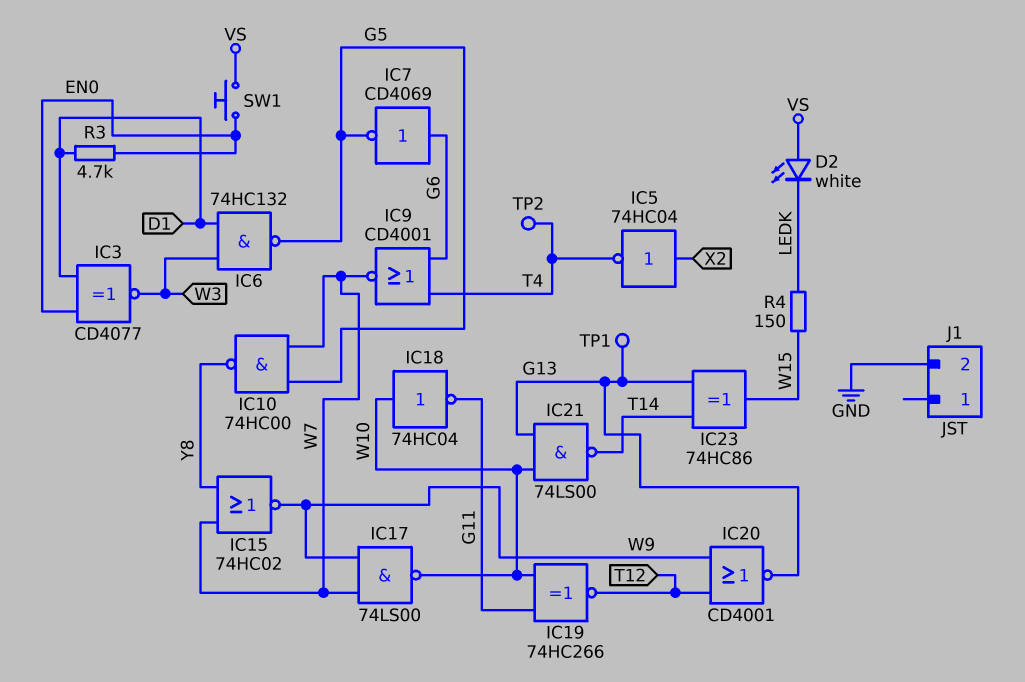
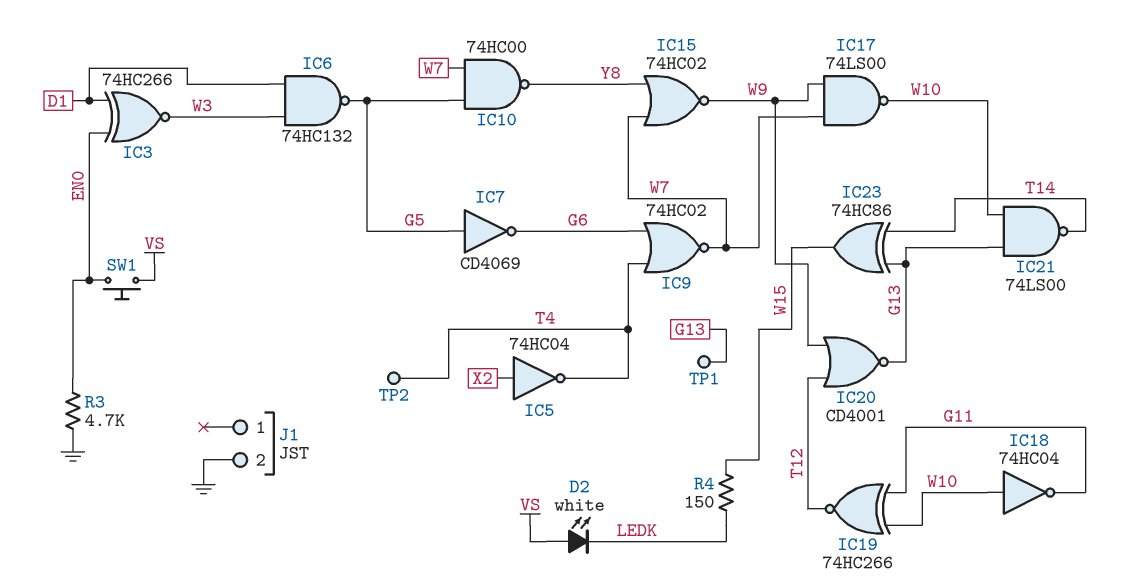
IC3: XNOR CD4077 (in D1, in EN0, out W3) -> XNOR 74HC266 (in D1, in EN0, out W3)
IC7: NOT CD4069 (in G6, out G5) -> NOT CD4069 (in G5, out G6)
IC9: NOR CD4001 (in G6, in T4, out W7) -> NOR 74HC02 (in G6, in T4, out W7)
R3: 4.7k (D1, EN0) -> 4.7k (EN0, GND)

